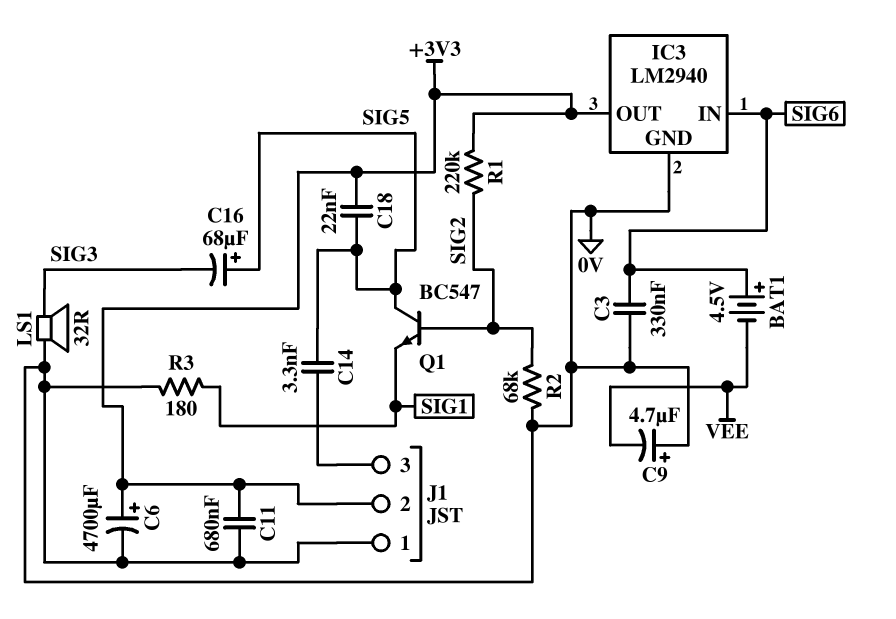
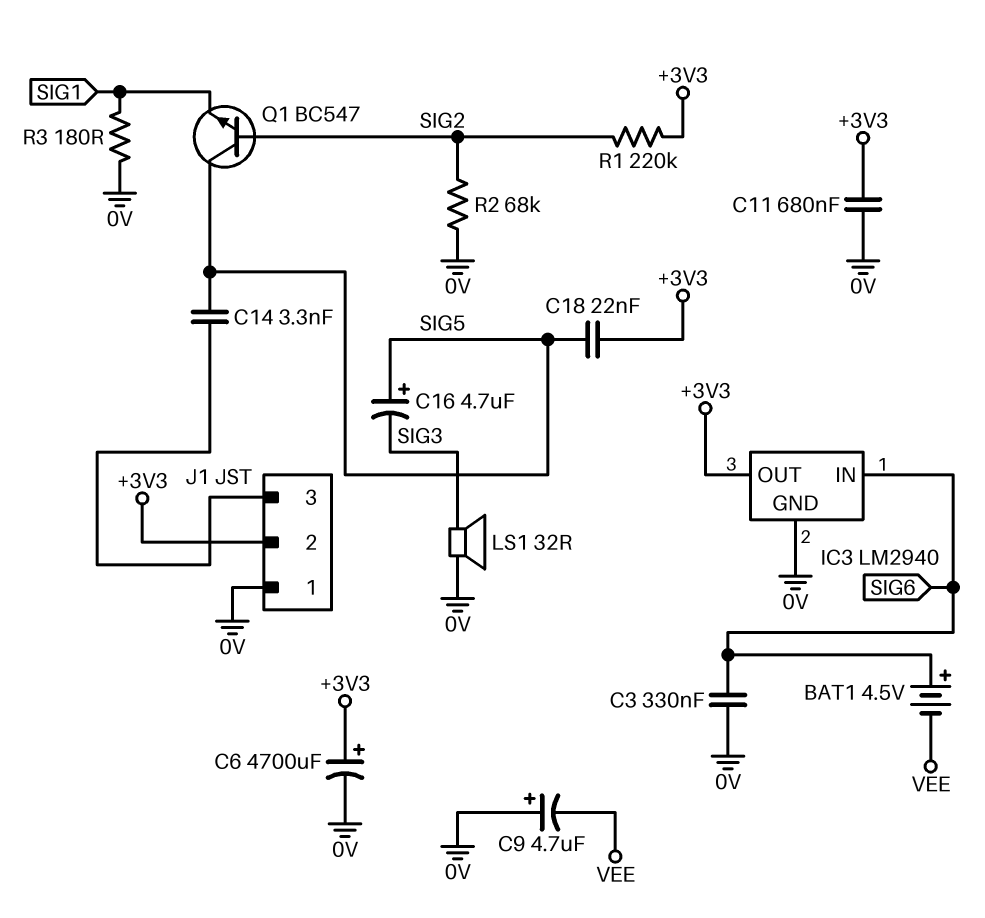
C16: 68uF (plus SIG5, minus SIG3) -> 4.7uF (plus SIG5, minus SIG3)

